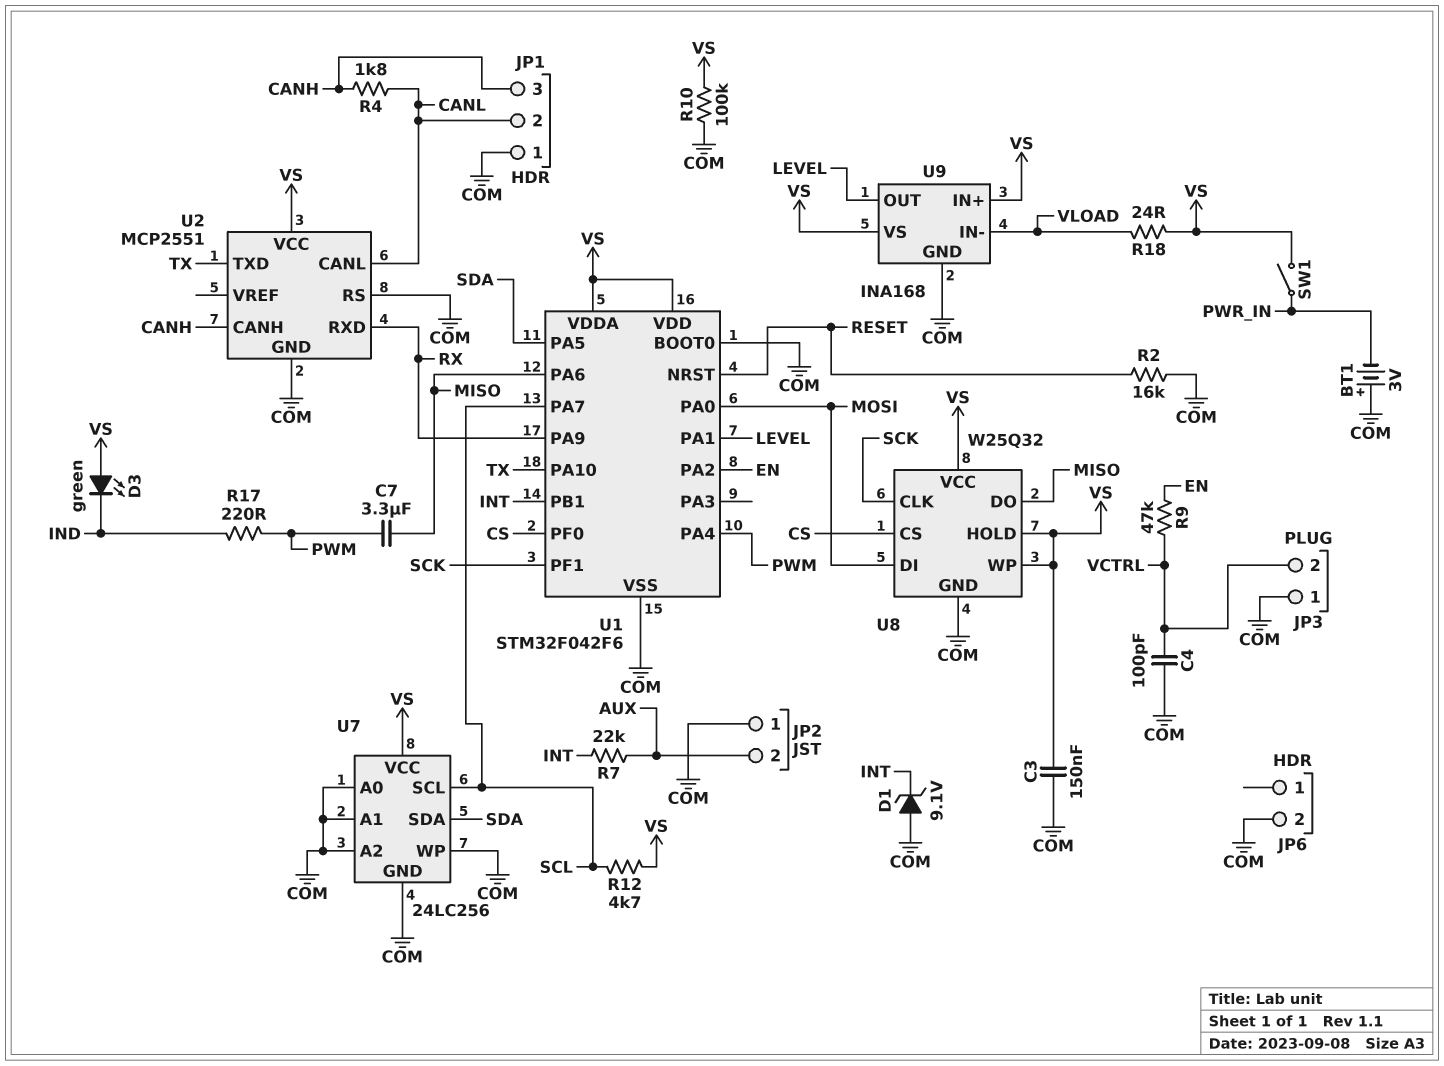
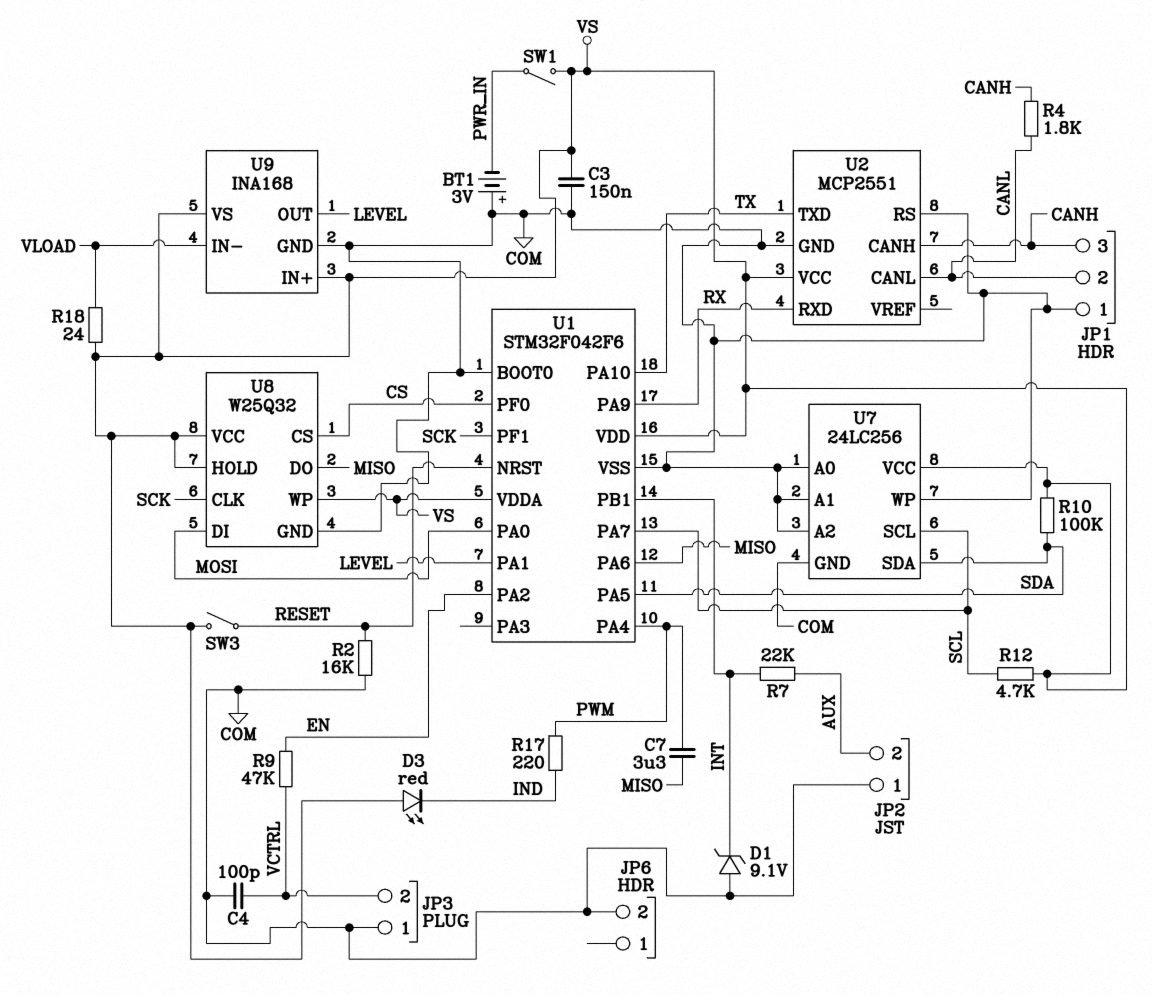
D3: LED green (A VS, K IND) -> LED red (A VS, K IND)
R10: 100k (COM, VS) -> 100k (SDA, VS)
SW3: none -> switch (RESET, VS)

